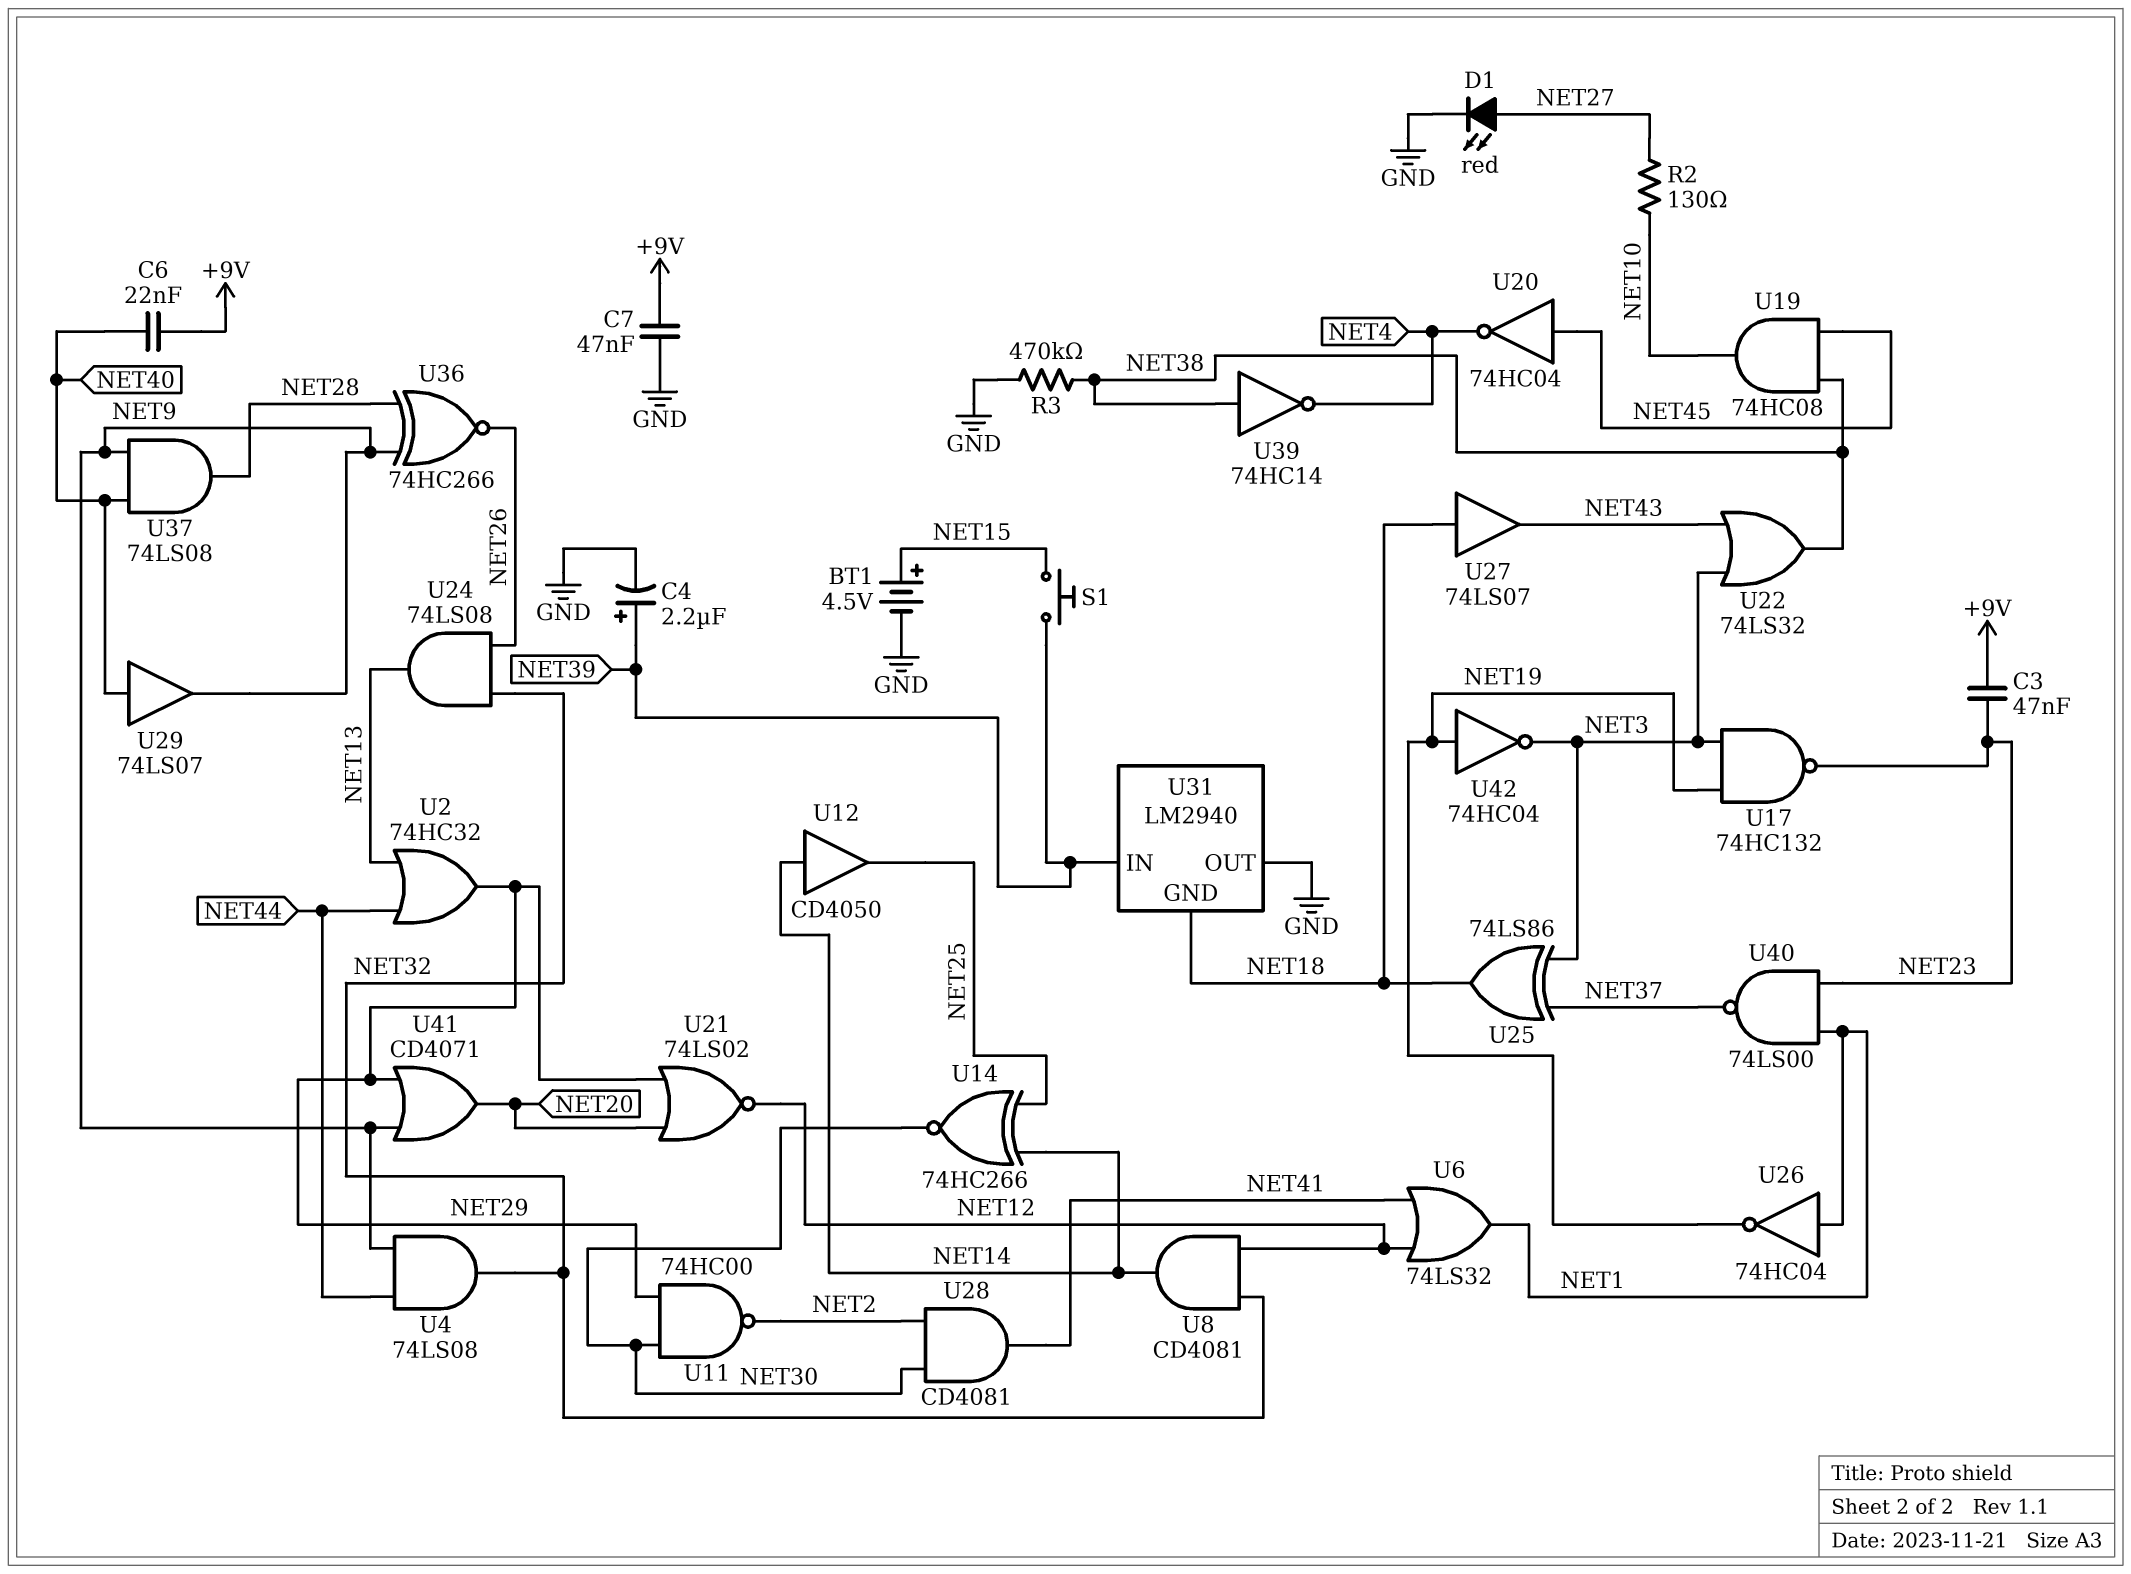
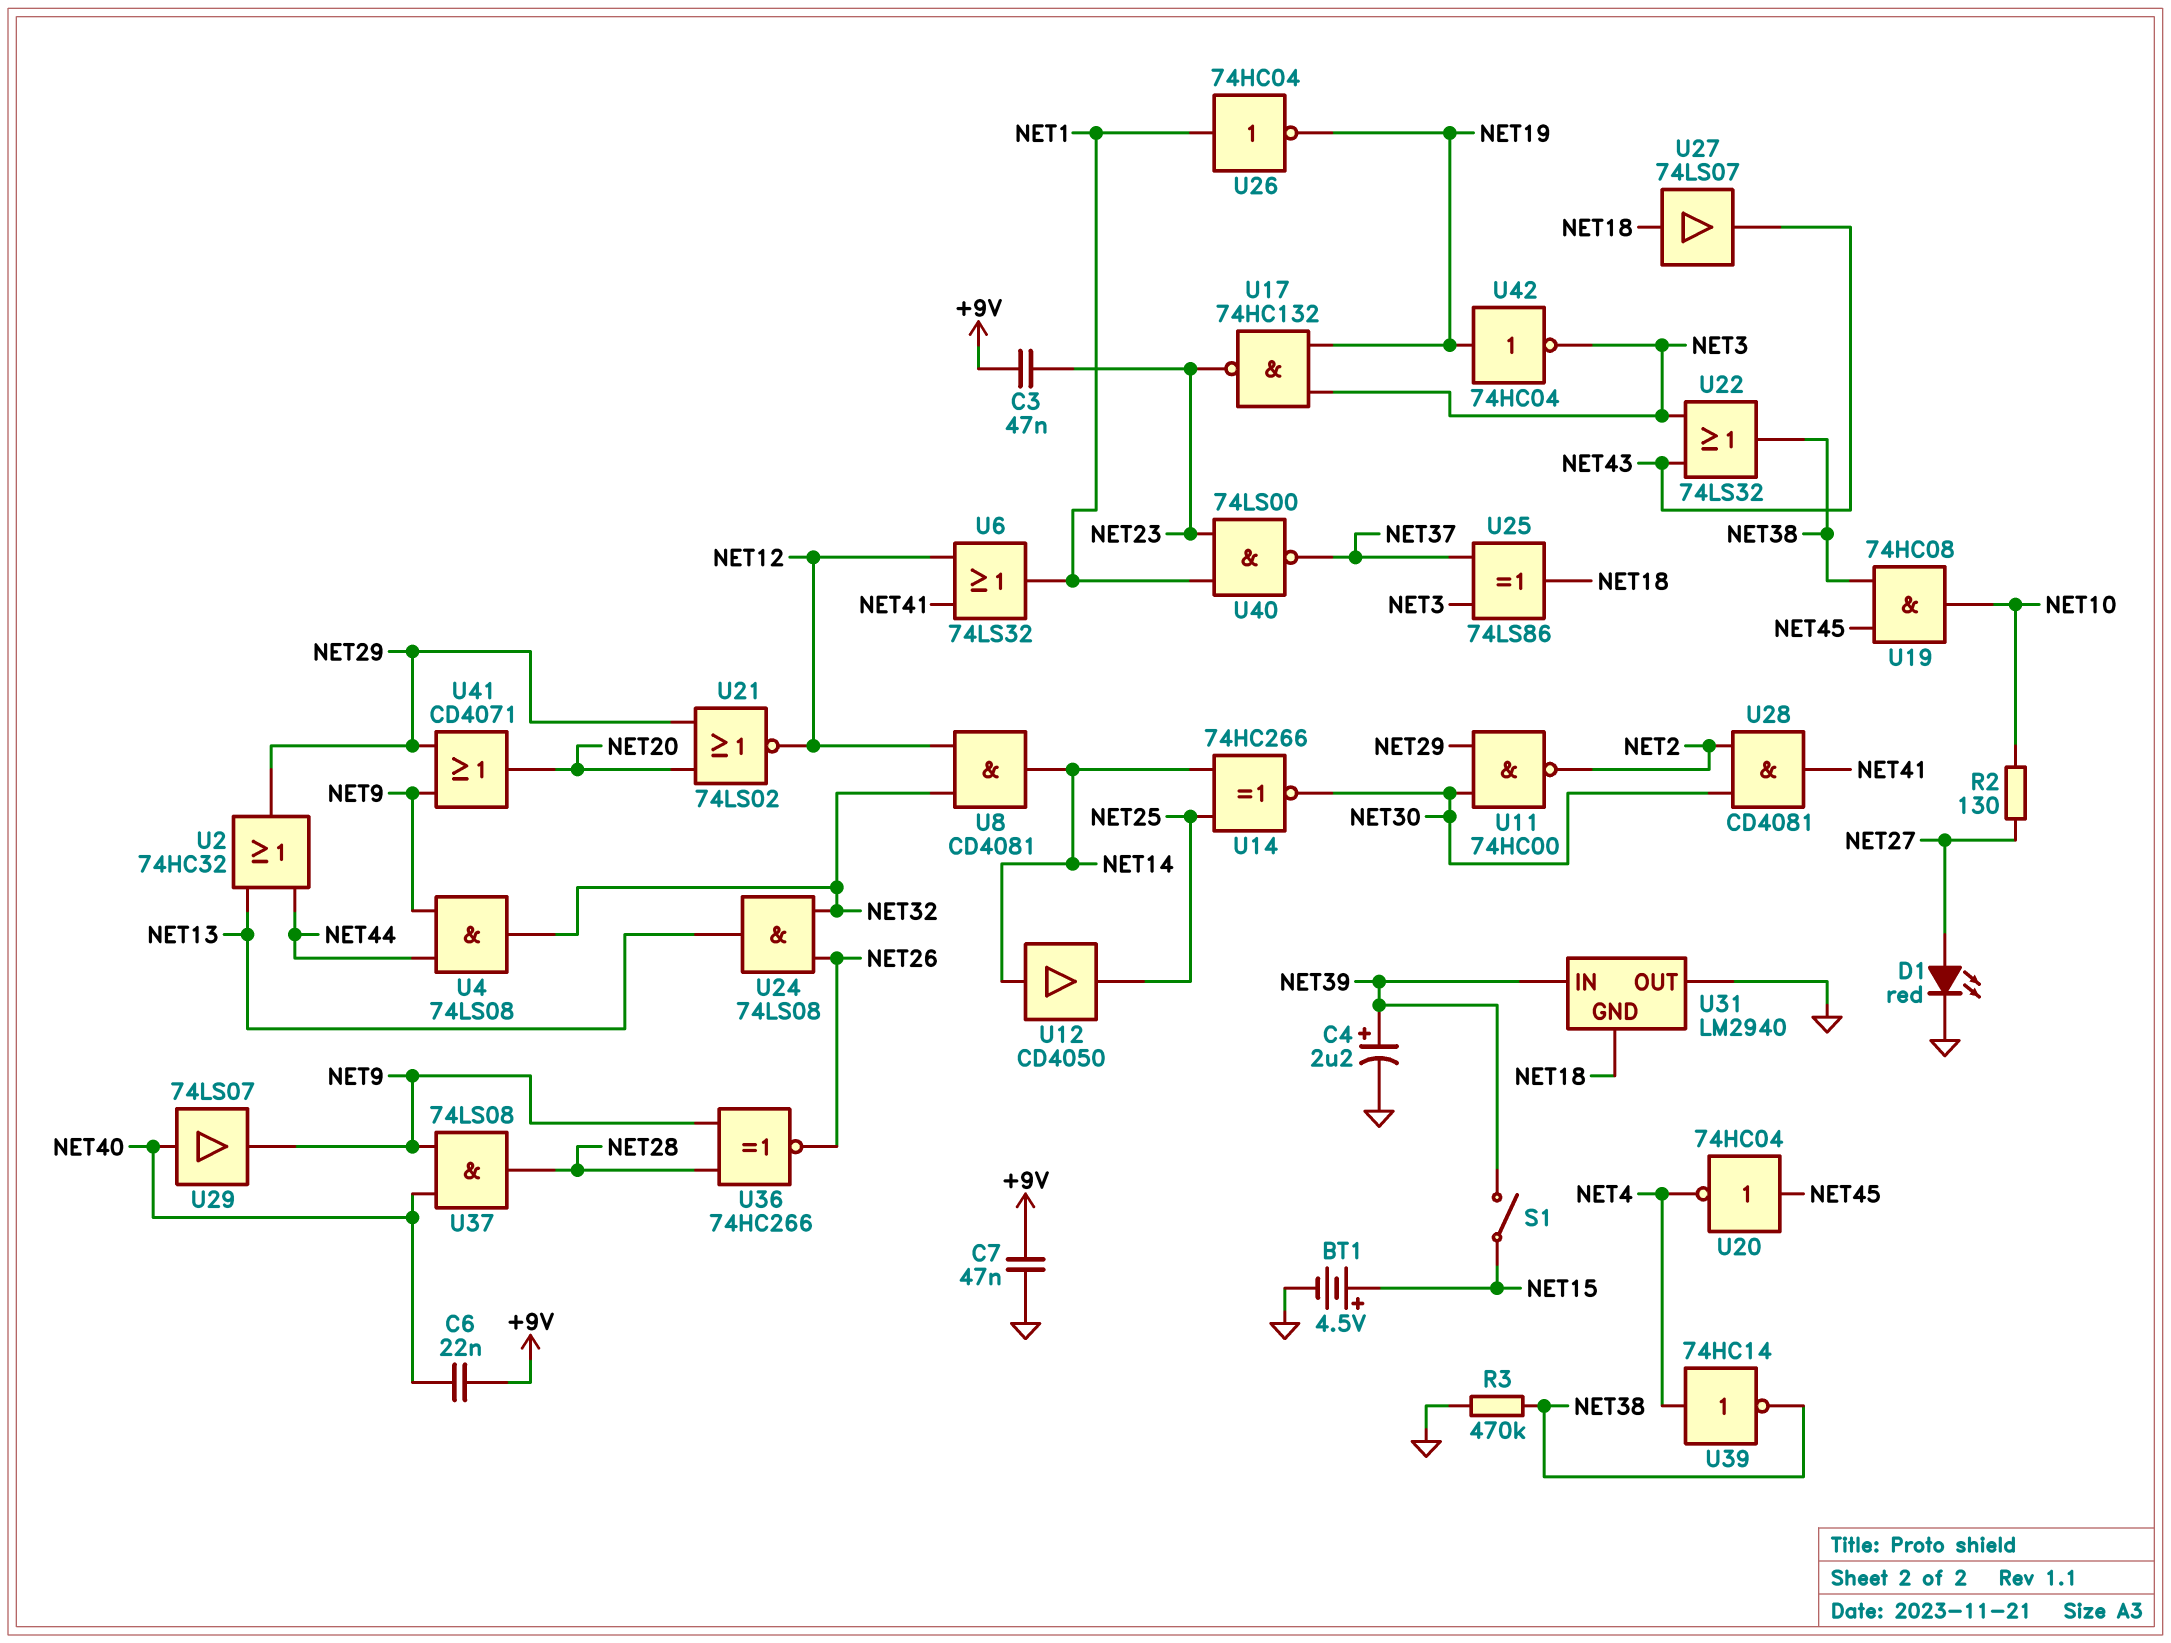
S1: button (NET15, NET39) -> switch (NET15, NET39)
U39: NOT 74HC14 (in NET38, out NET4) -> NOT 74HC14 (in NET4, out NET38)

